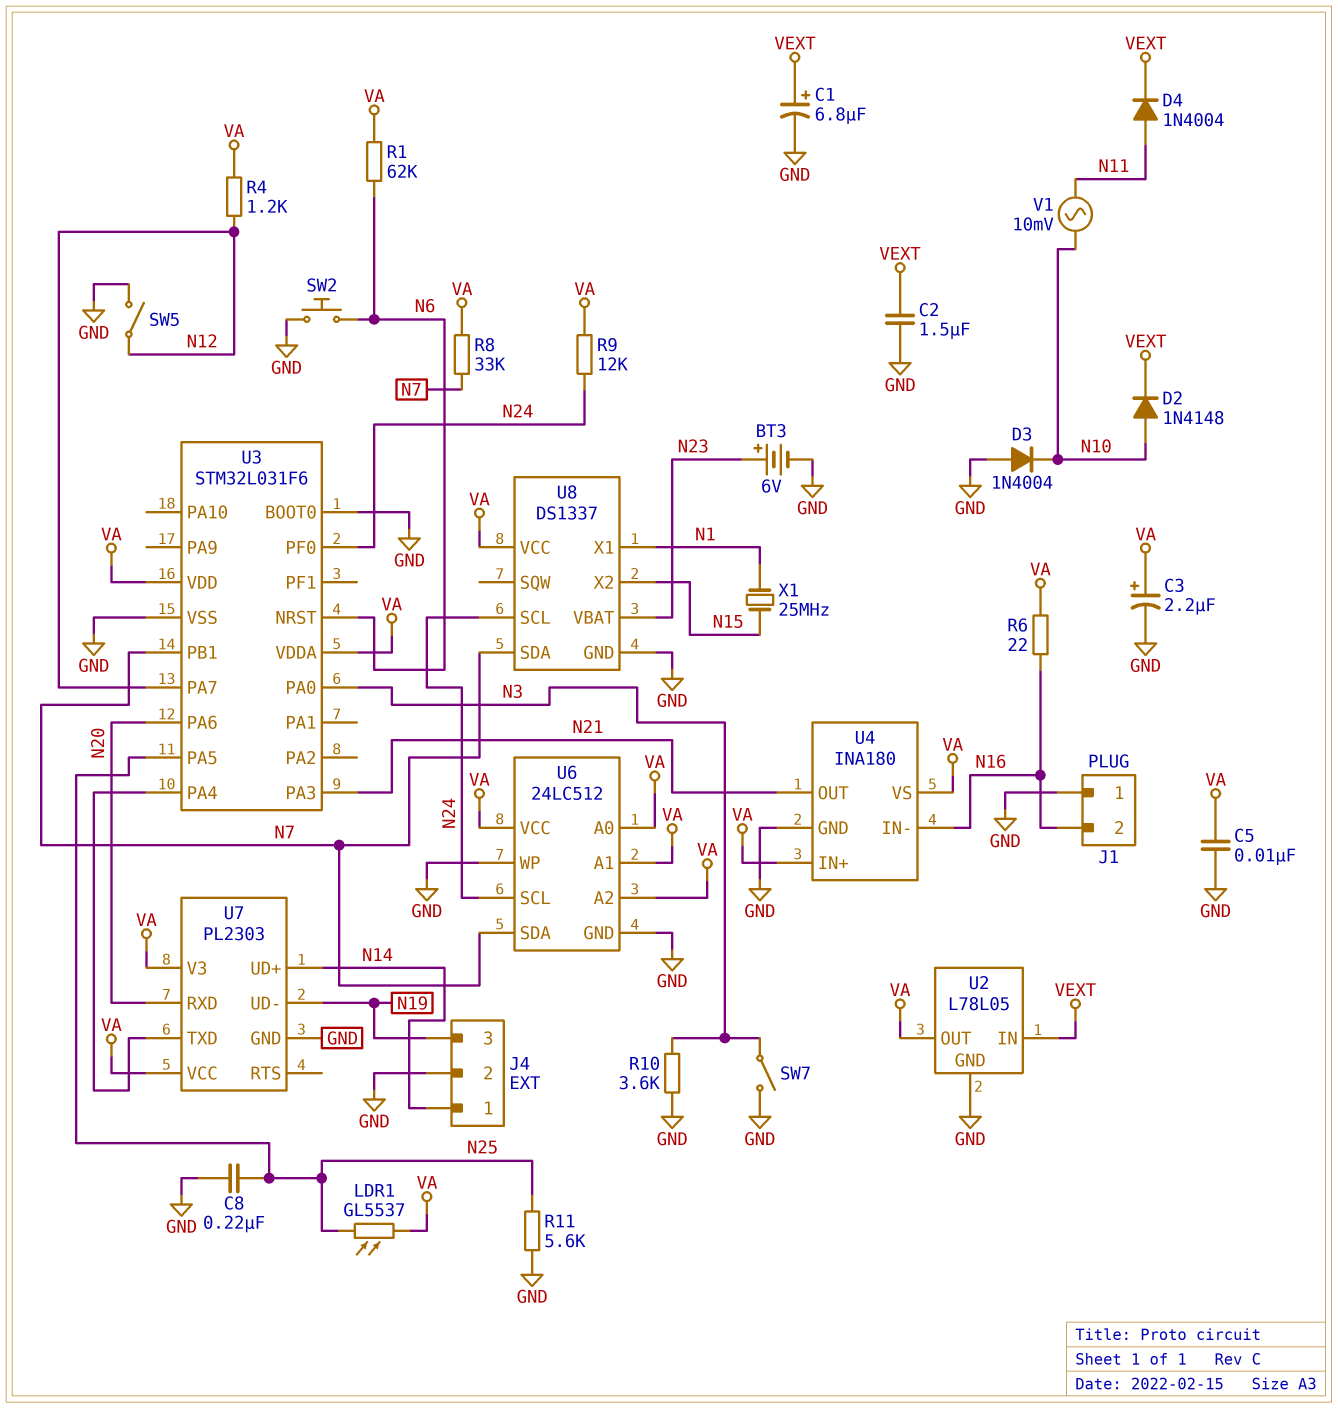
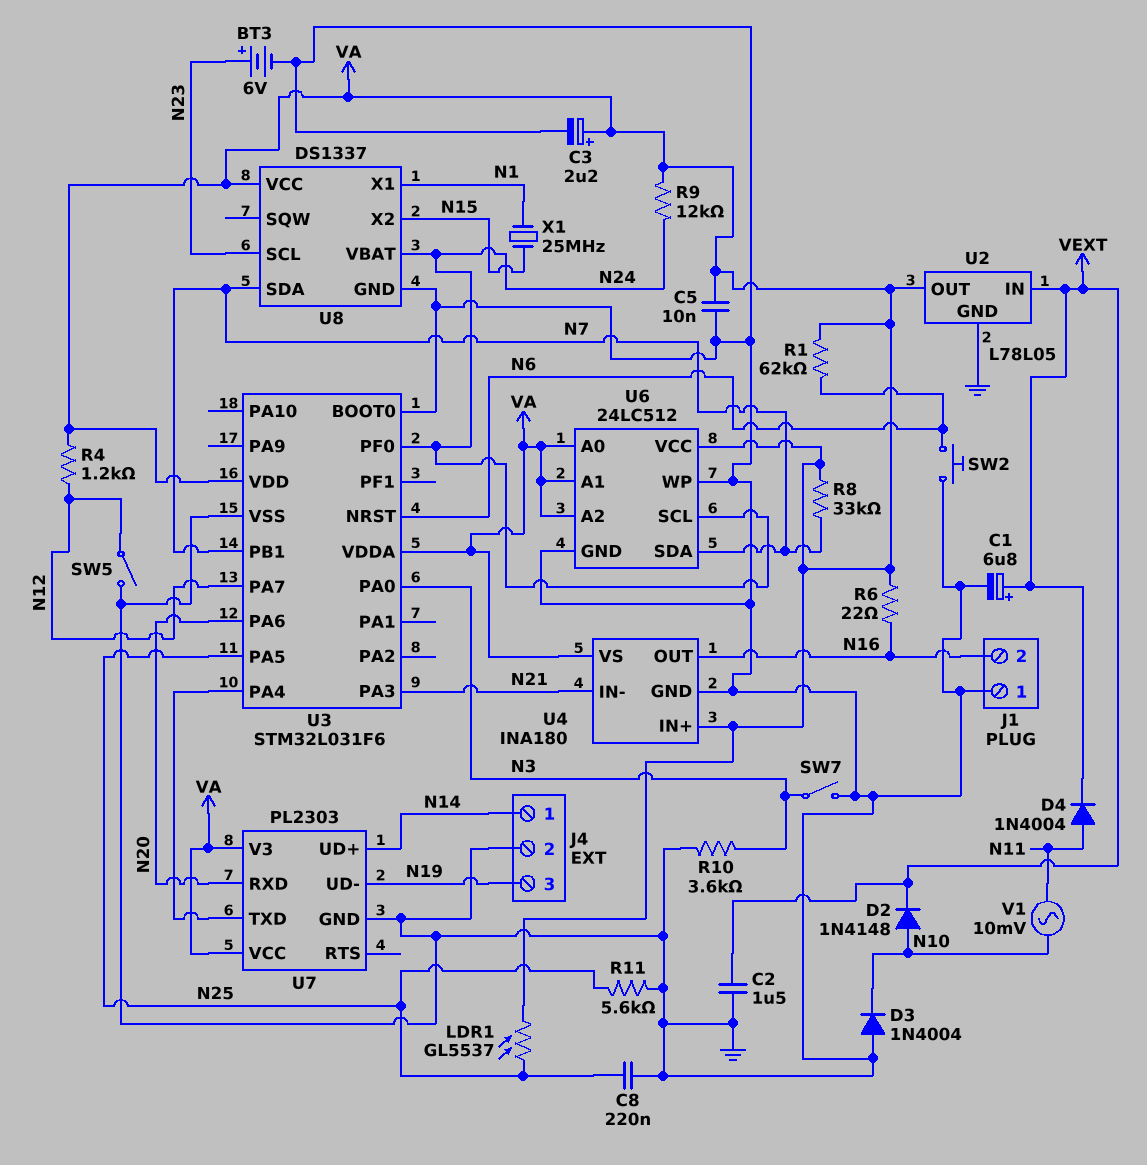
U4 pin IN-: N16 -> N21
U4 pin OUT: N21 -> N16
U8 pin SCL: N24 -> N23
U8 pin VBAT: N23 -> N24

